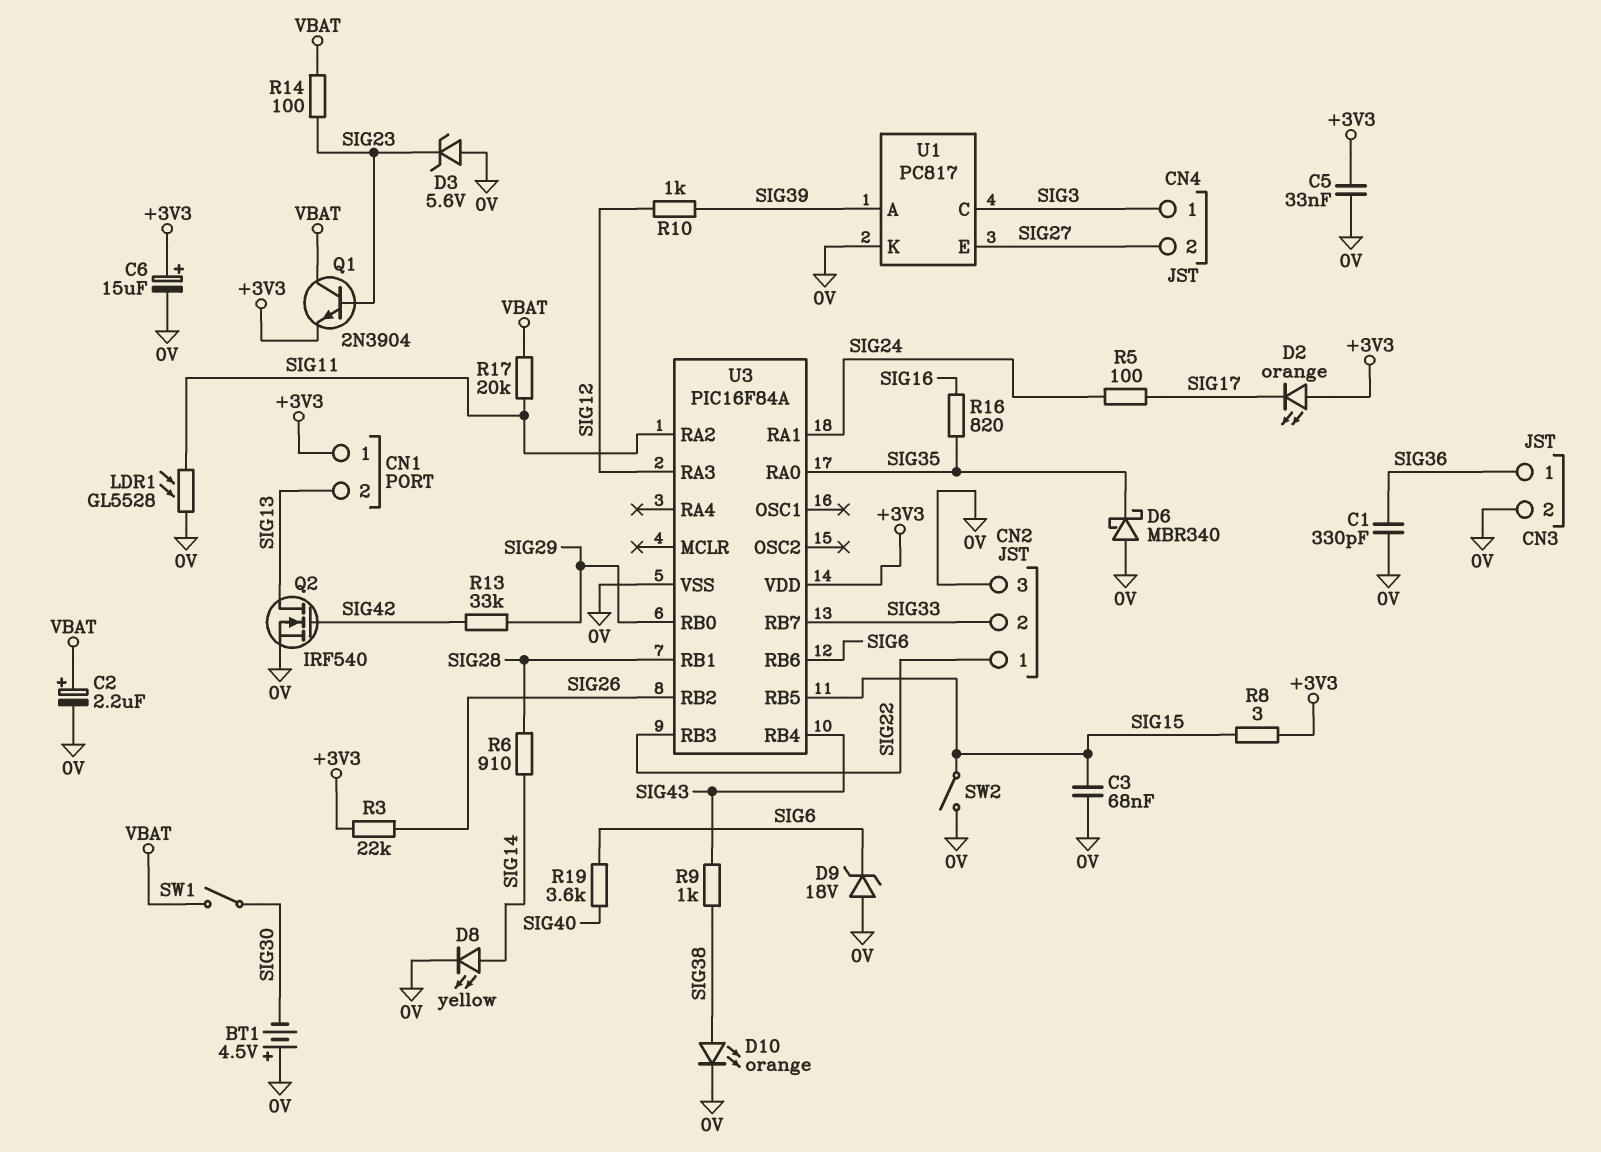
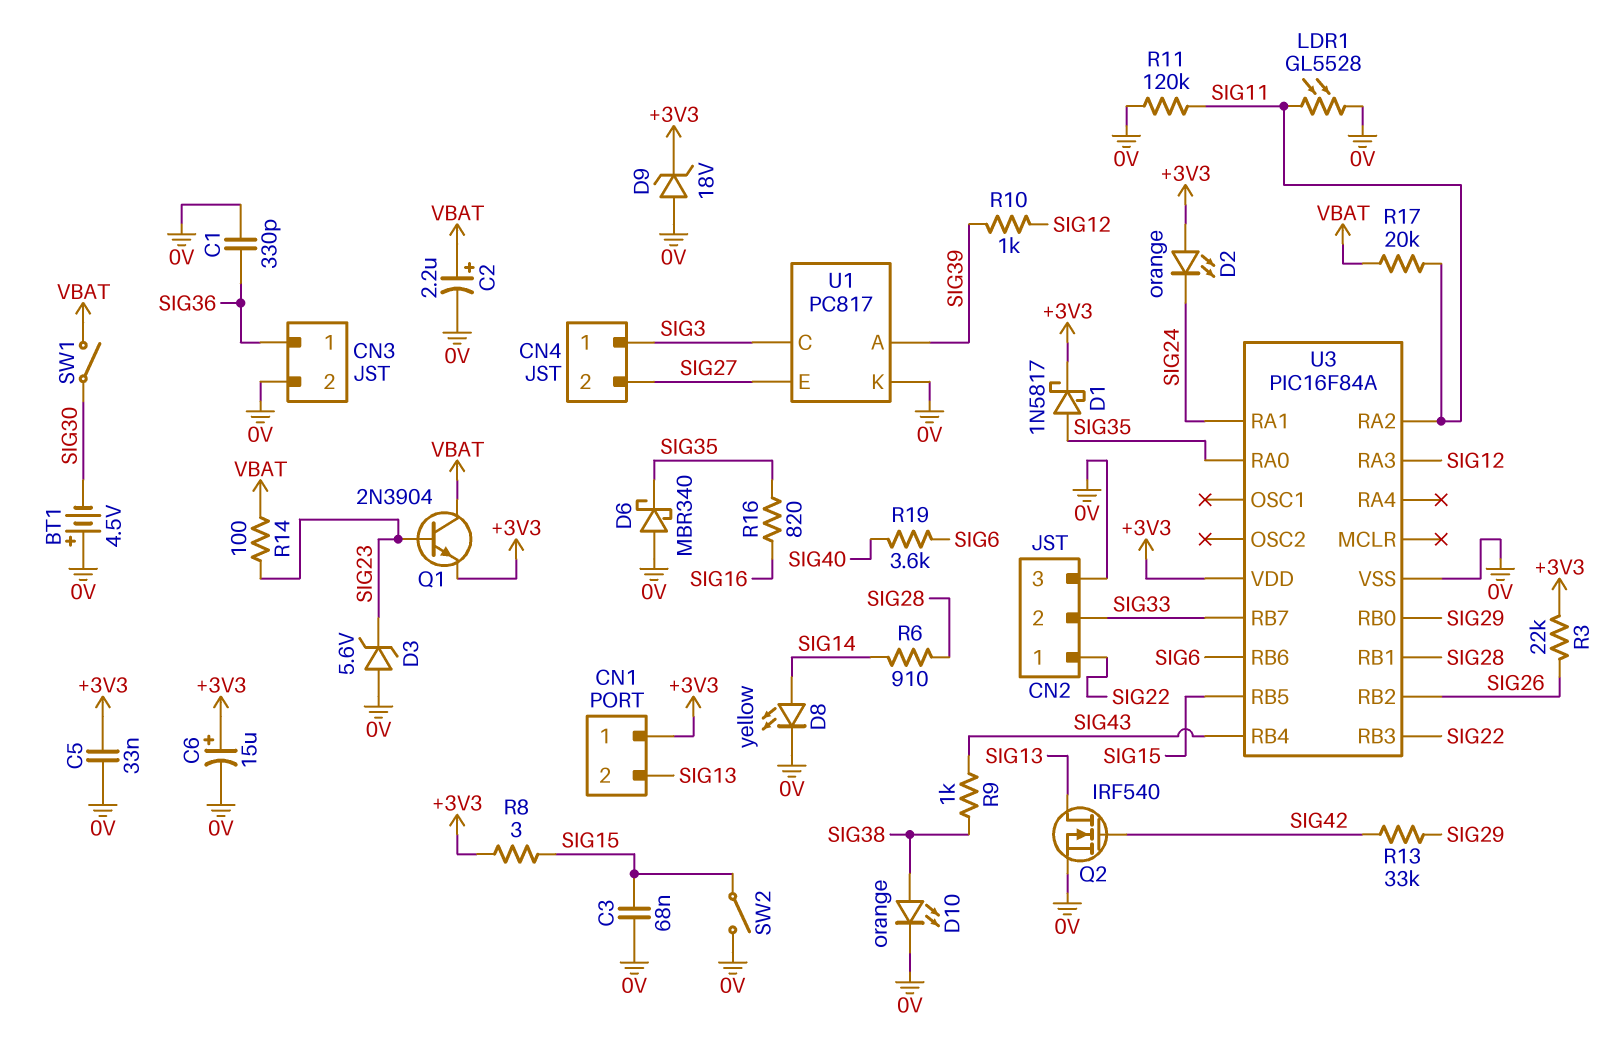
D1: none -> schottky 1N5817 (A SIG35, K +3V3)
D2: LED orange (A +3V3, K SIG17) -> LED orange (A +3V3, K SIG24)
D9: zener 18V (A 0V, K SIG6) -> zener 18V (A 0V, K +3V3)
R5: 100 (SIG17, SIG24) -> none
R11: none -> 120k (0V, SIG11)

